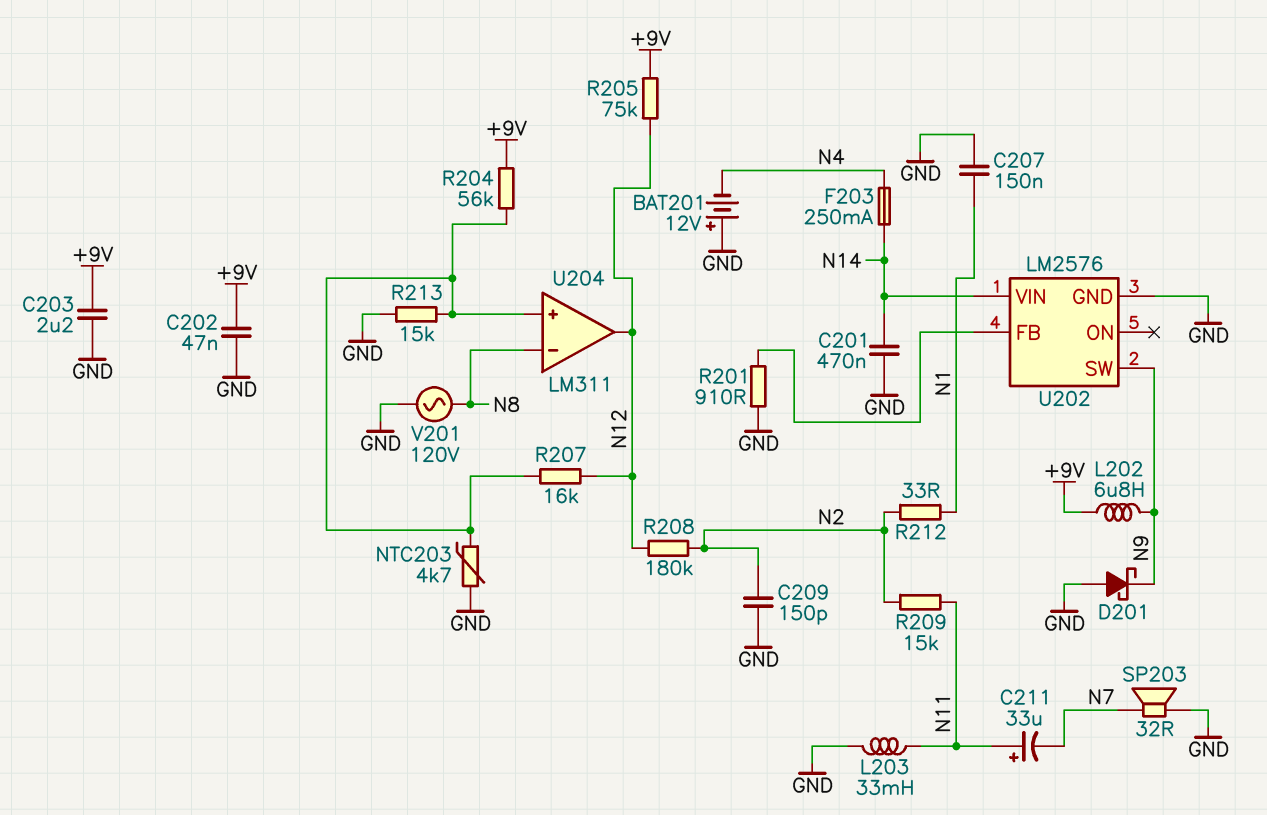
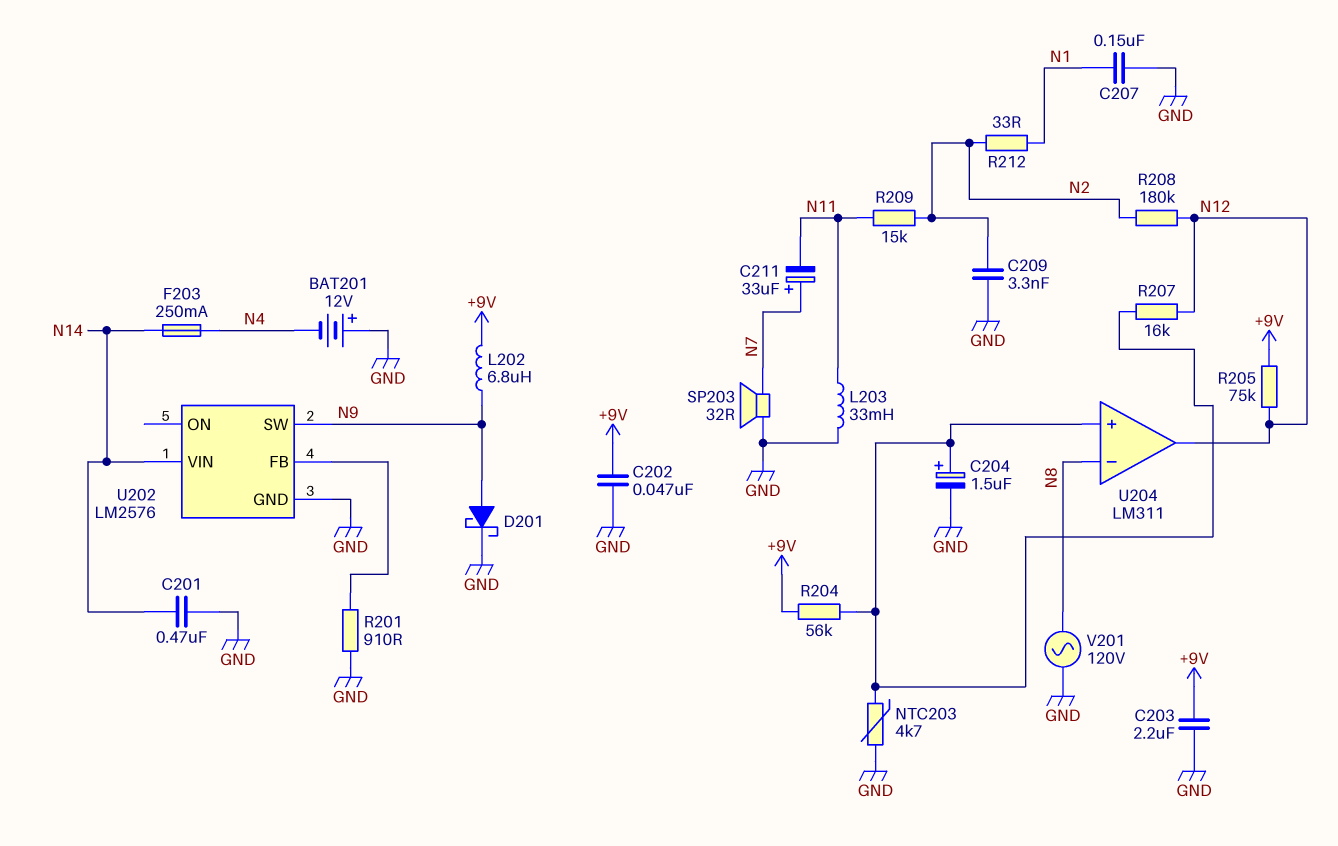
C204: none -> 1.5uF (plus U204/in+, minus GND)
C209: 150pF (GND, N2) -> 3.3nF (GND, N2)
C211: 33uF (plus N11, minus N7) -> 33uF (plus N7, minus N11)
D201: schottky (A GND, K N9) -> schottky (A N9, K GND)
R213: 15k (GND, U204/in+) -> none

